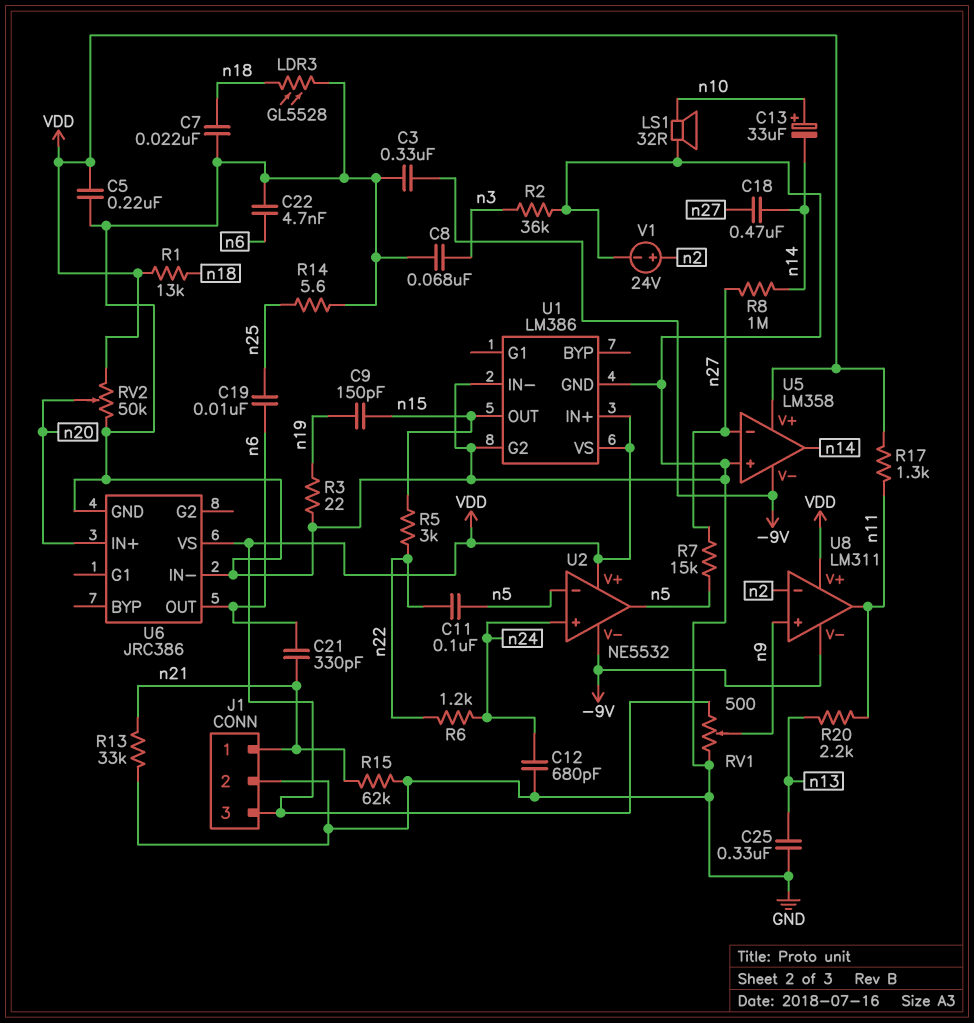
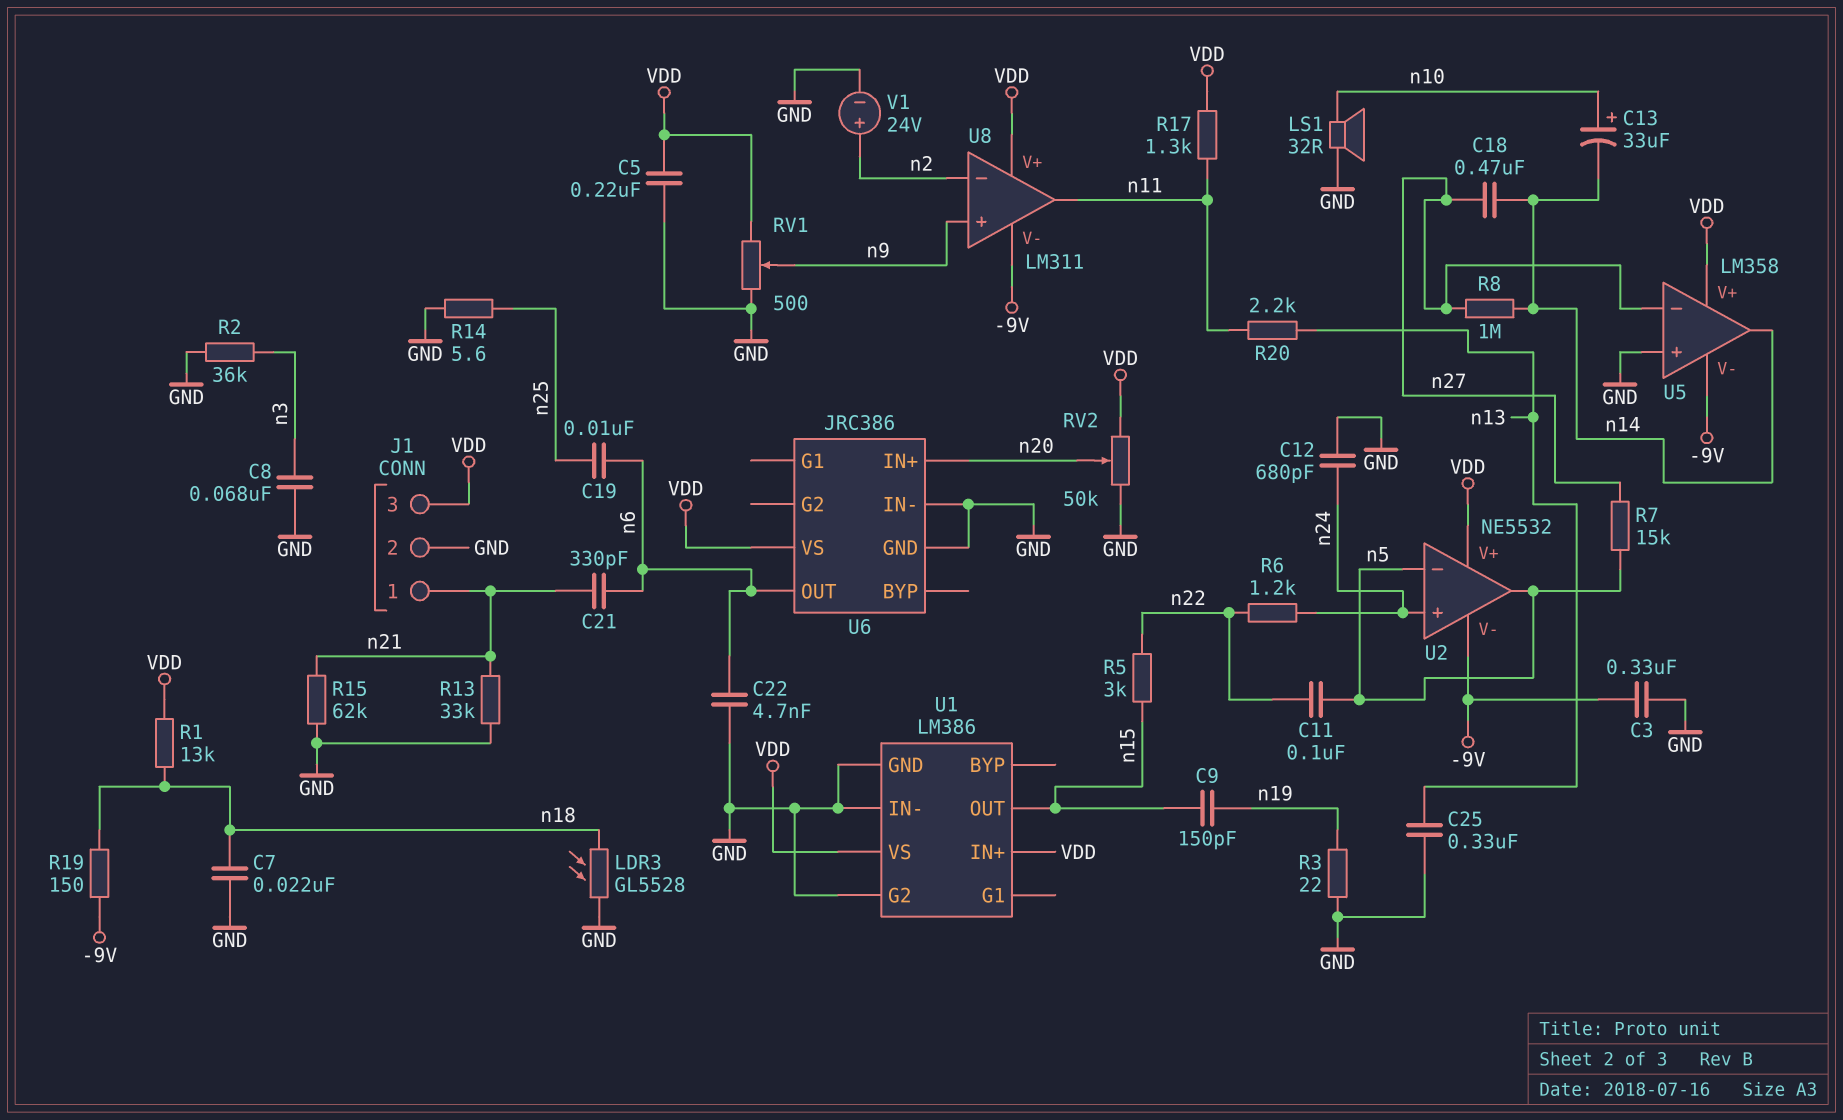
R19: none -> 150 (-9V, n18)

